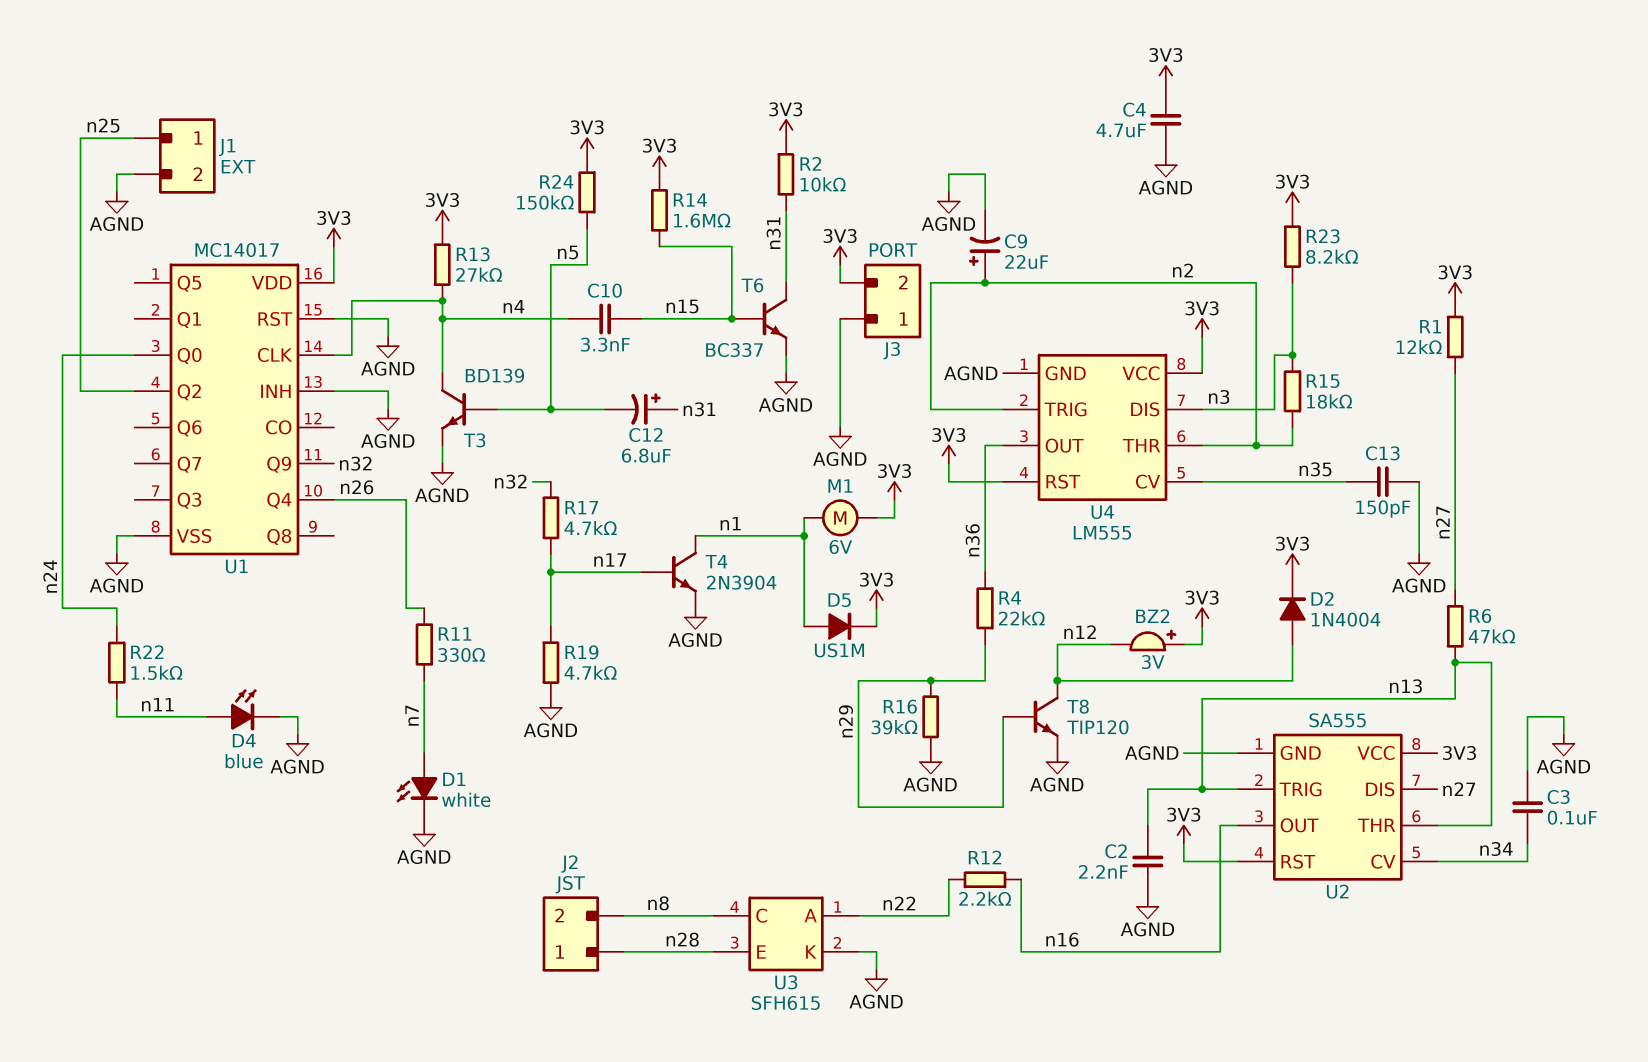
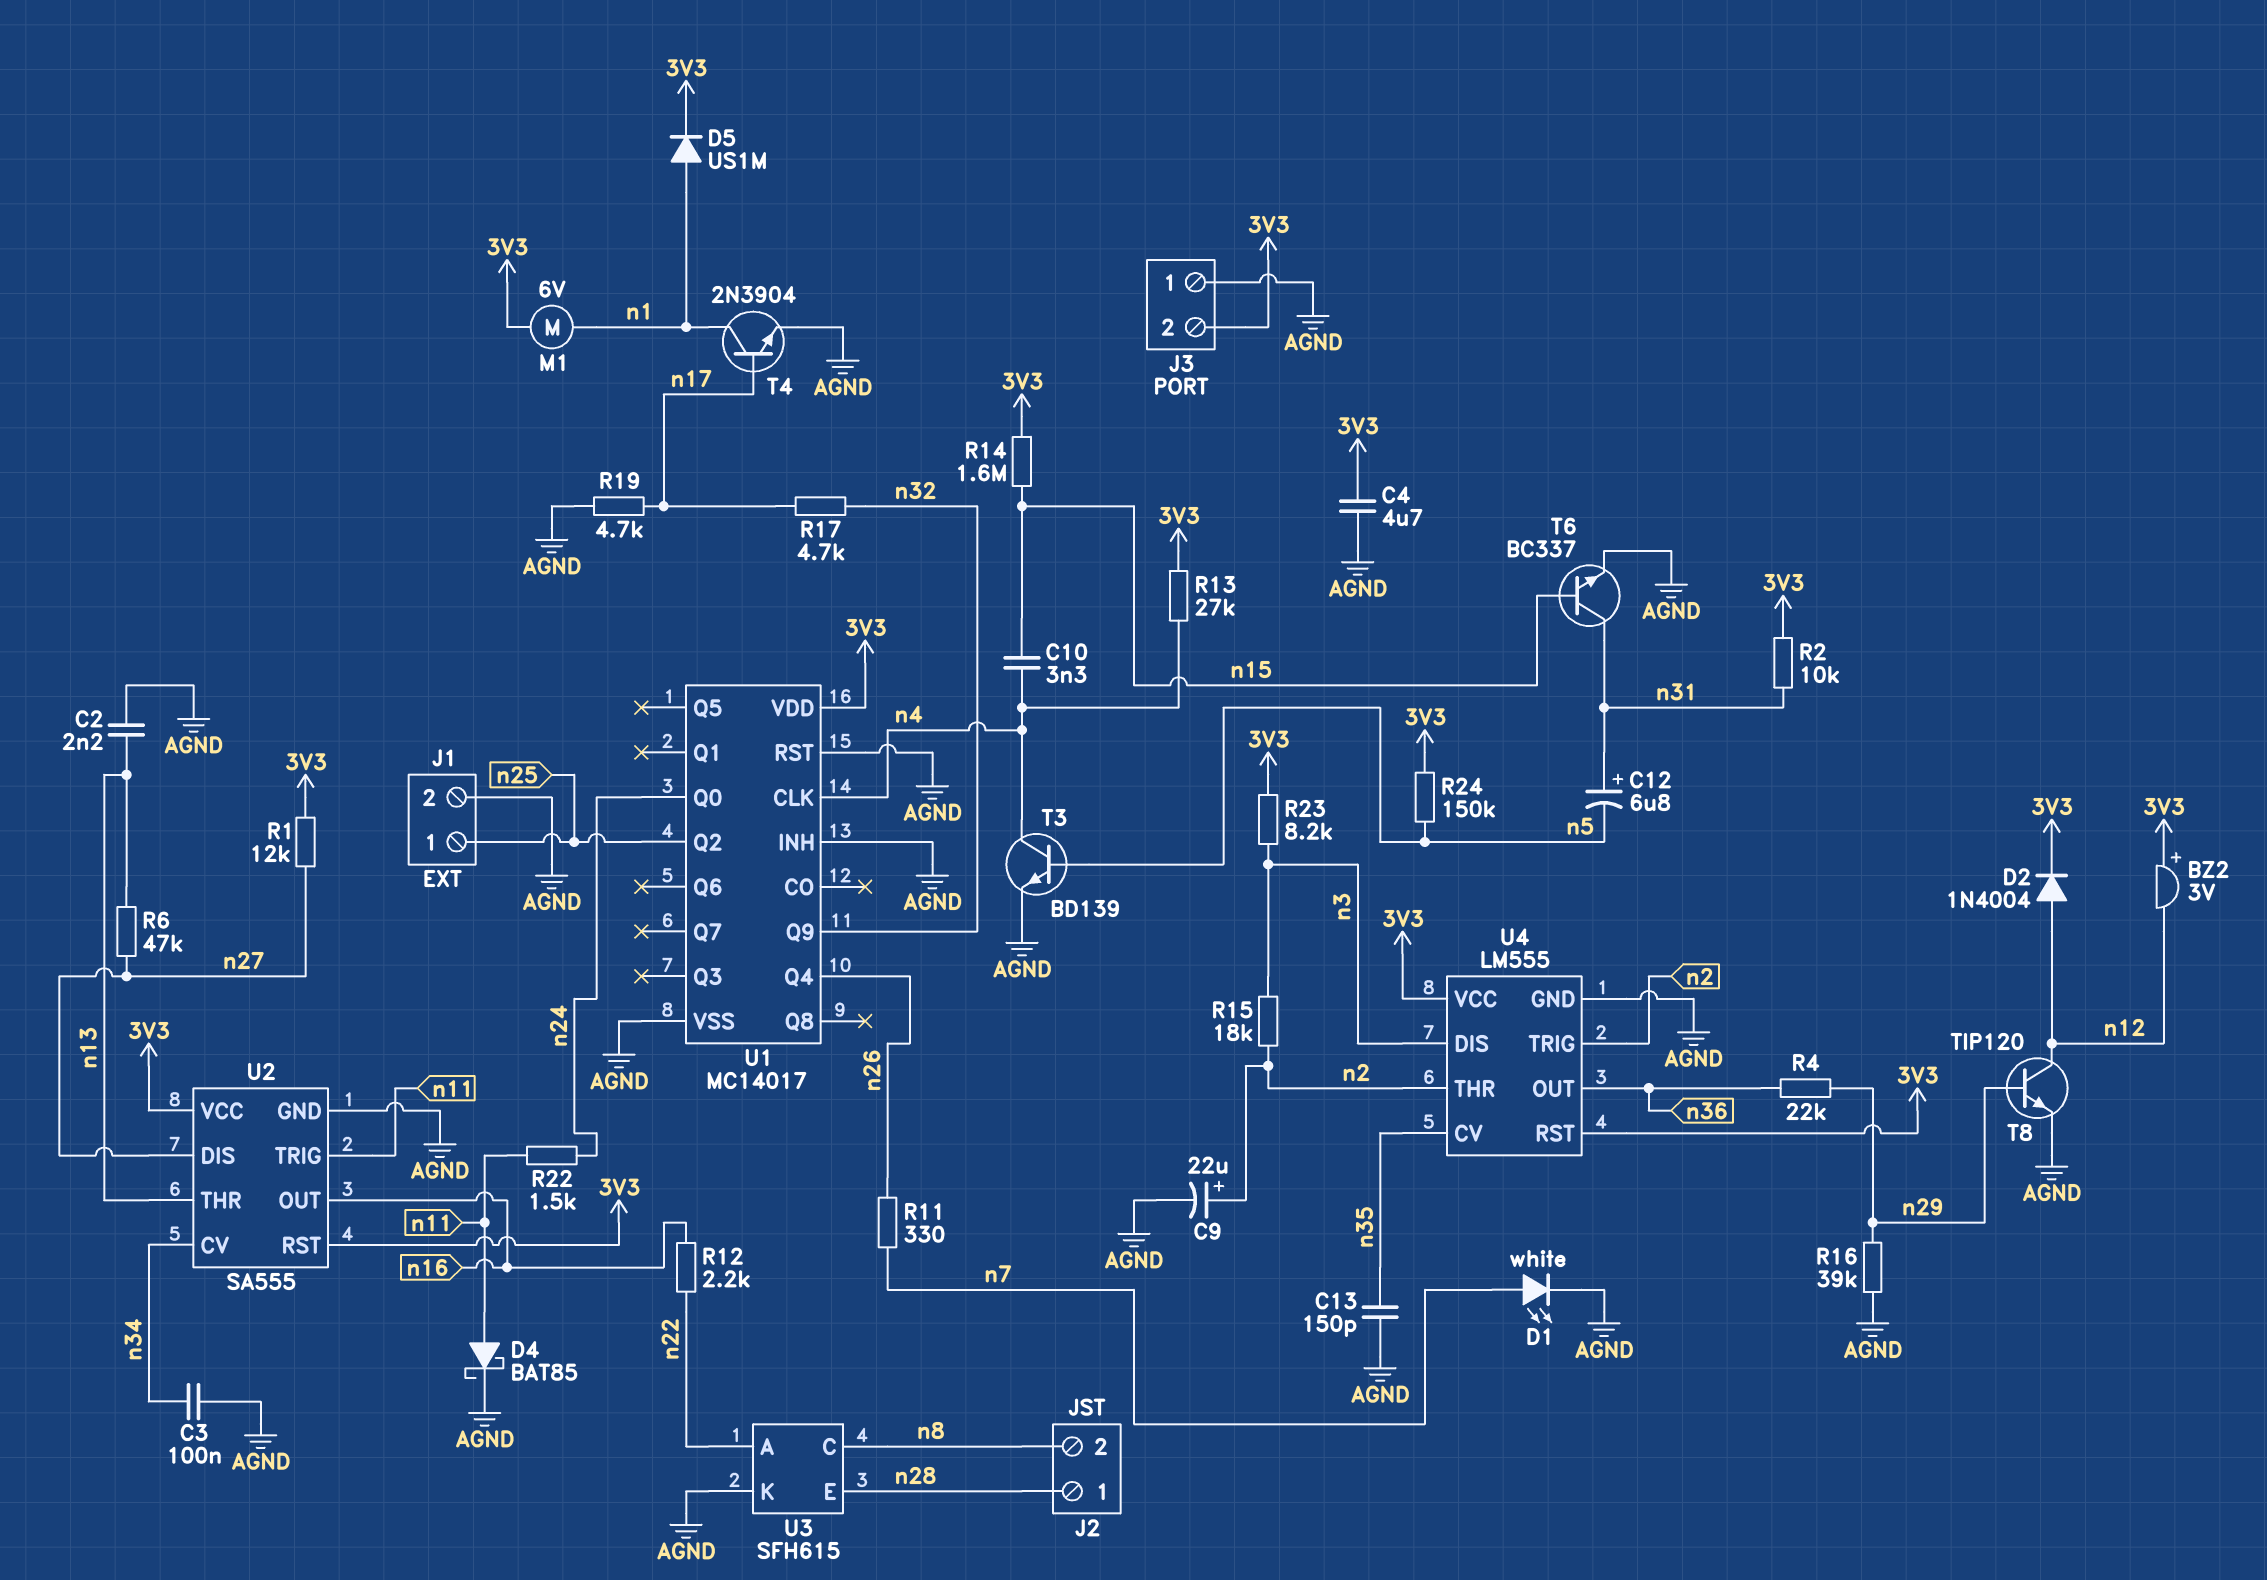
D4: LED blue (A n11, K AGND) -> schottky BAT85 (A n11, K AGND)
U2 pin TRIG: n13 -> n11

